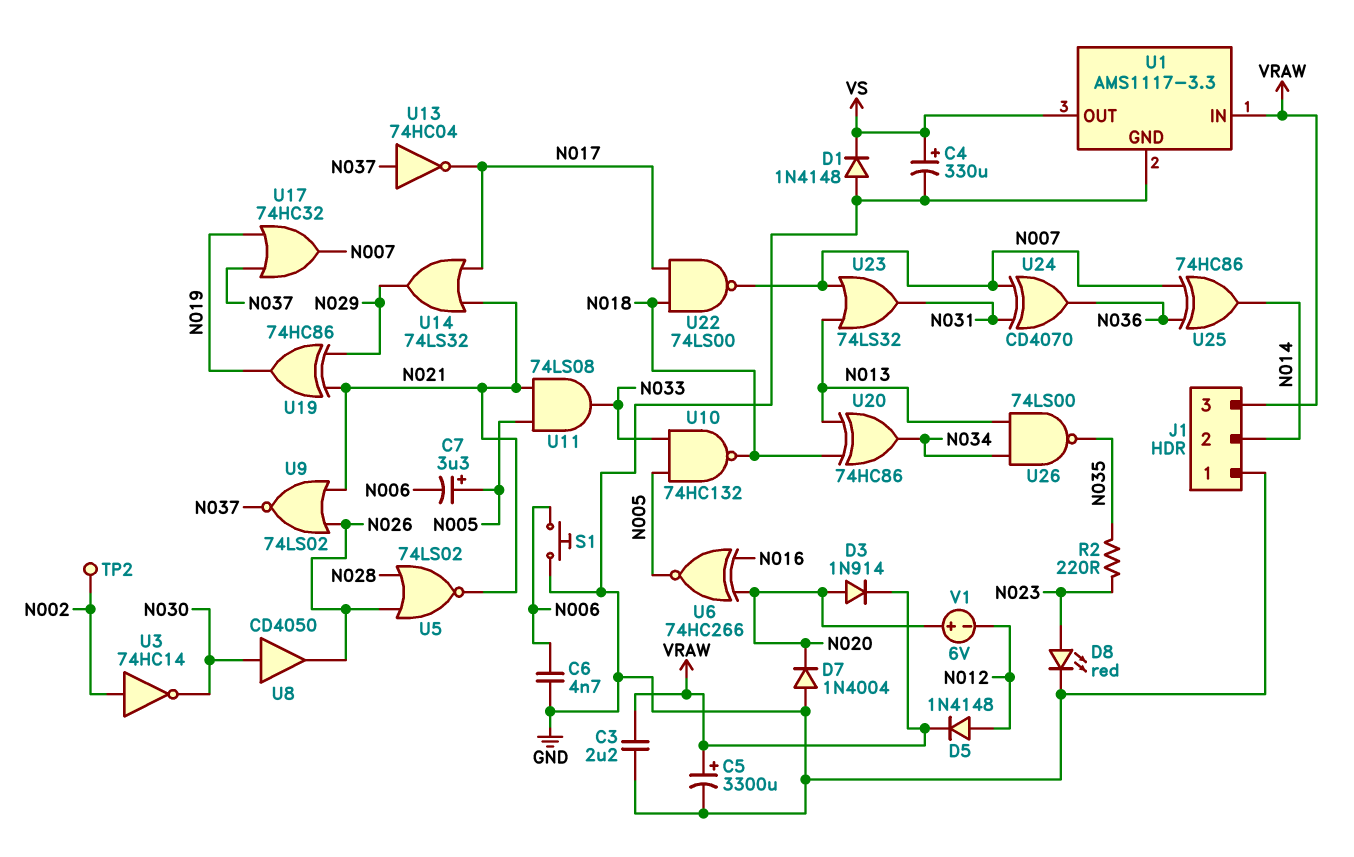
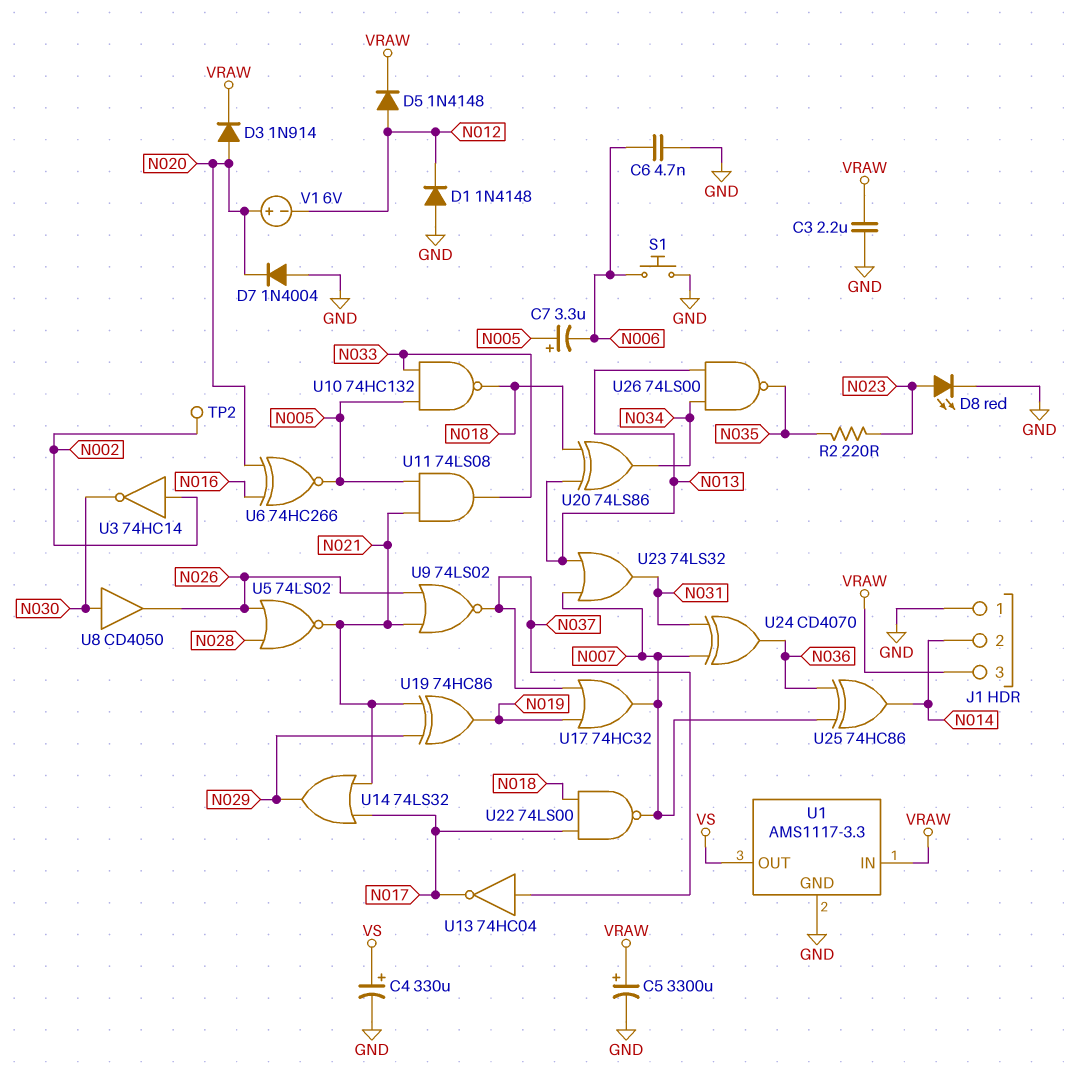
D1: diode 1N4148 (A GND, K VS) -> diode 1N4148 (A GND, K N012)
U20: XOR 74HC86 (in N013, in N018, out N034) -> XOR 74LS86 (in N013, in N018, out N034)

